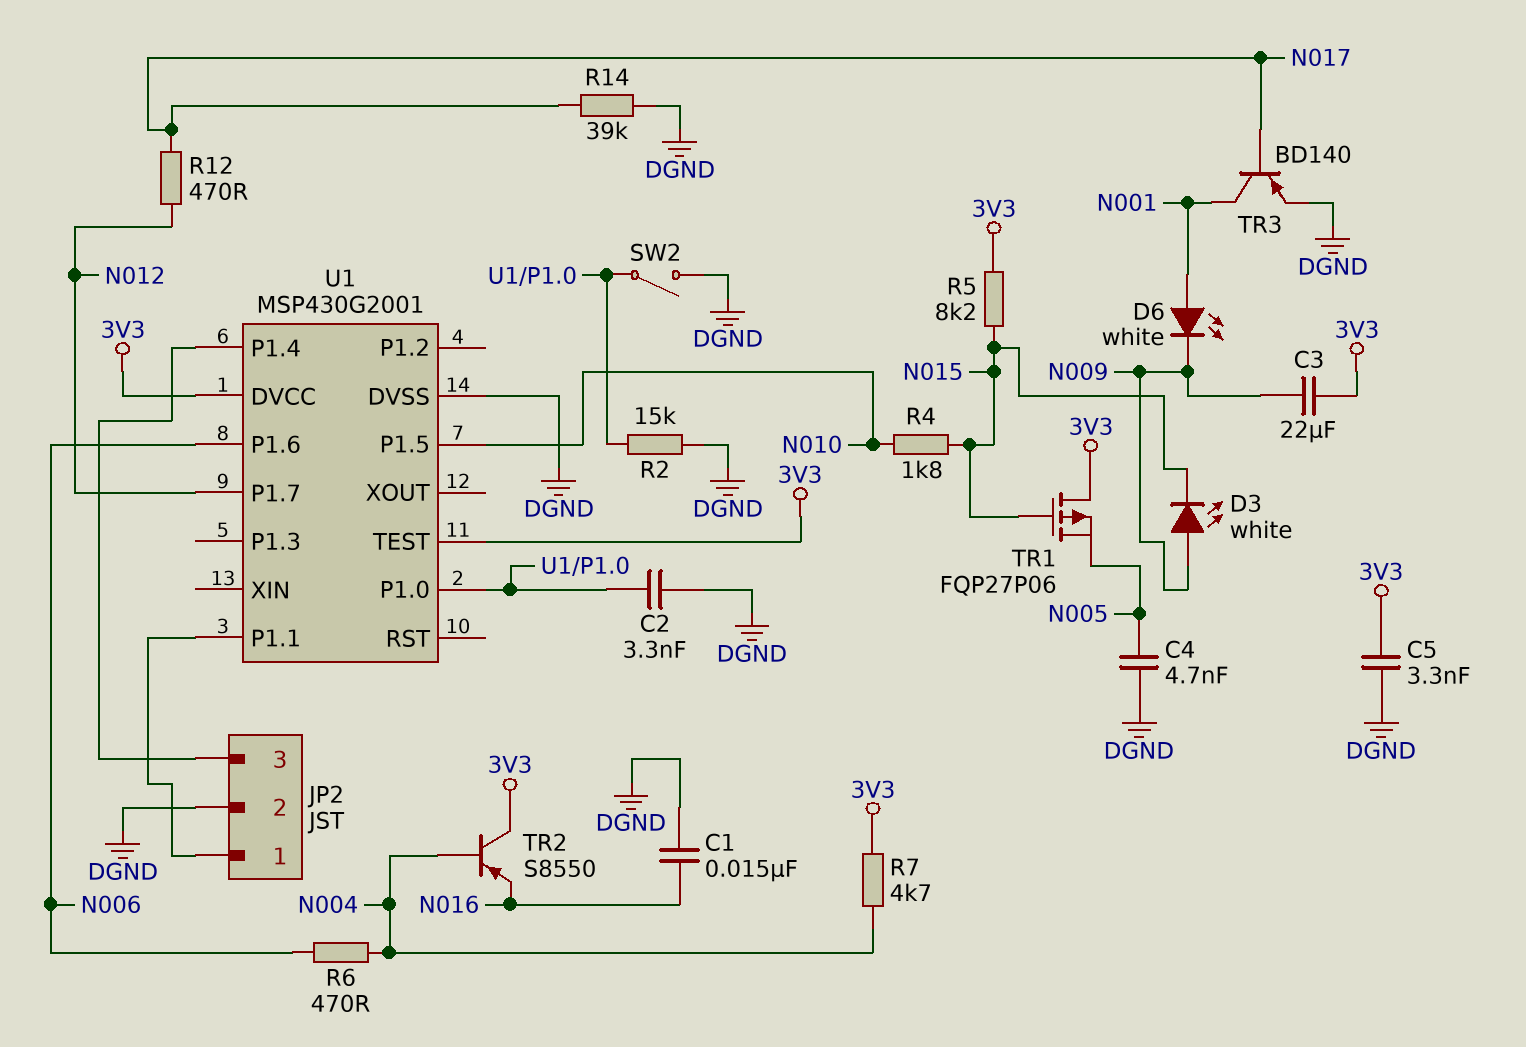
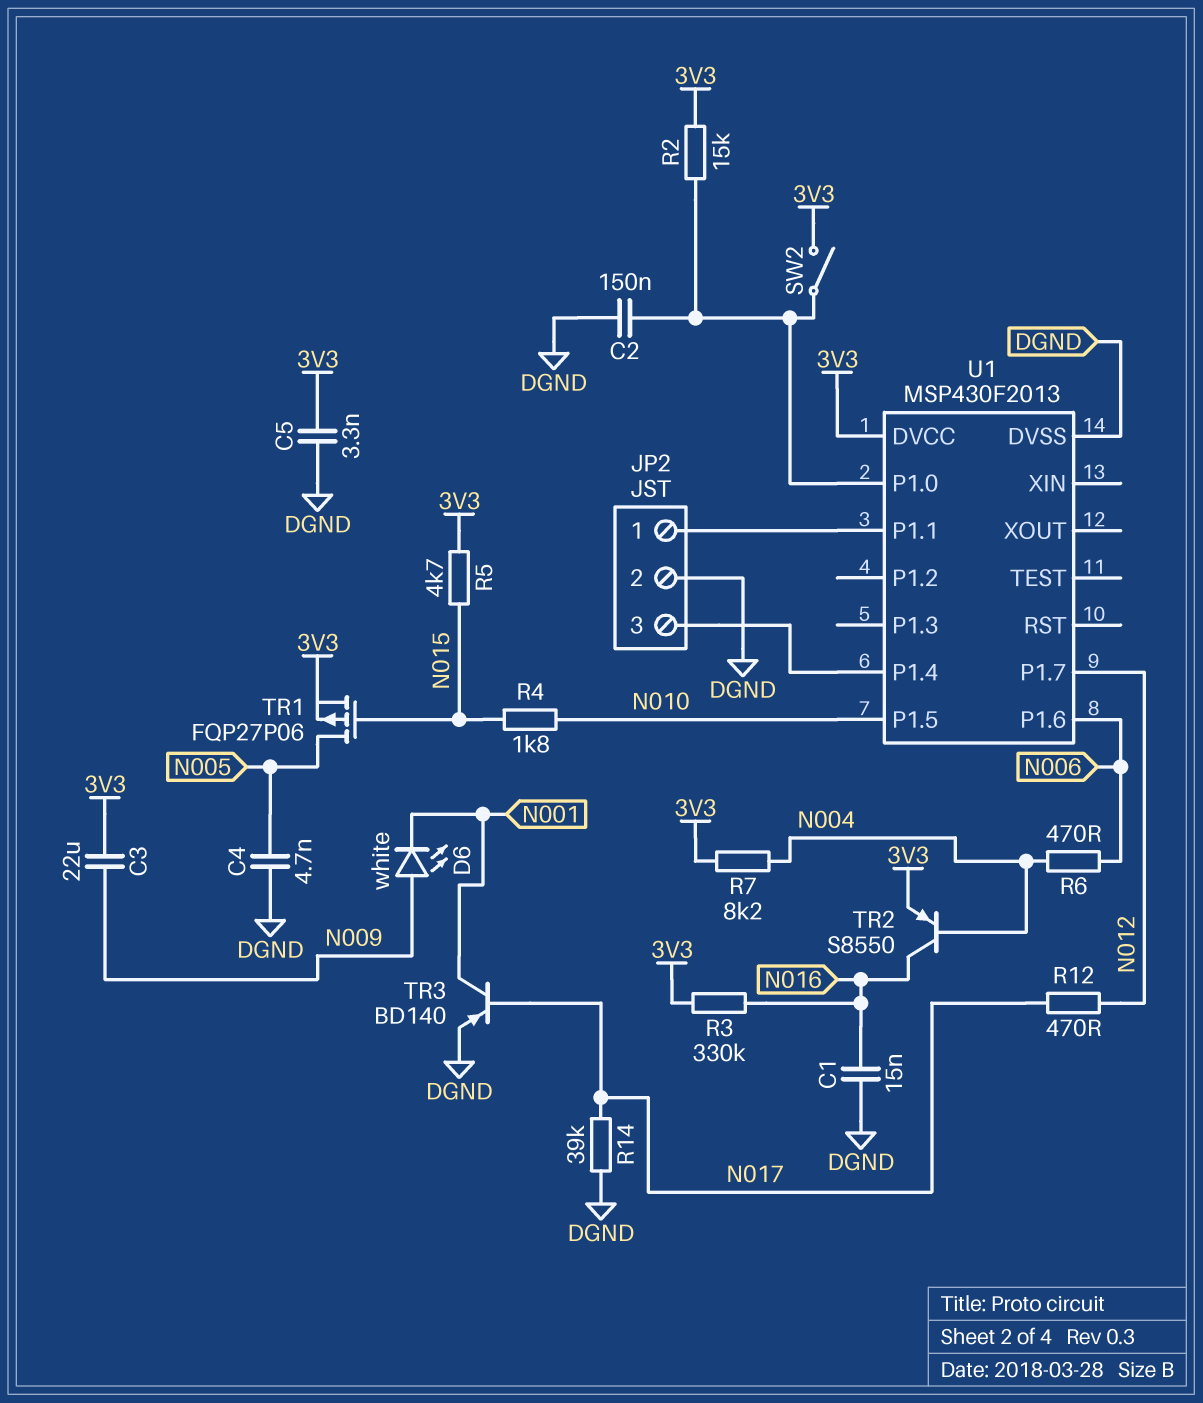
C2: 3.3nF (DGND, U1/P1.0) -> 150nF (DGND, U1/P1.0)
D3: LED white (A N009, K N015) -> none
D6: LED white (A N001, K N009) -> LED white (A N009, K N001)
R2: 15k (DGND, U1/P1.0) -> 15k (3V3, U1/P1.0)
R3: none -> 330k (3V3, N016)
R5: 8.2k (3V3, N015) -> 4.7k (3V3, N015)
R7: 4.7k (3V3, N004) -> 8.2k (3V3, N004)
SW2: switch (DGND, U1/P1.0) -> switch (3V3, U1/P1.0)
TR1: PMOS FQP27P06 (G N015, D 3V3, S N005) -> PMOS FQP27P06 (G N015, D N005, S 3V3)
TR2: PNP S8550 (B N004, C 3V3, E N016) -> PNP S8550 (B N004, C N016, E 3V3)
U1: MSP430G2001 -> MSP430F2013
U1 pin TEST: 3V3 -> none

